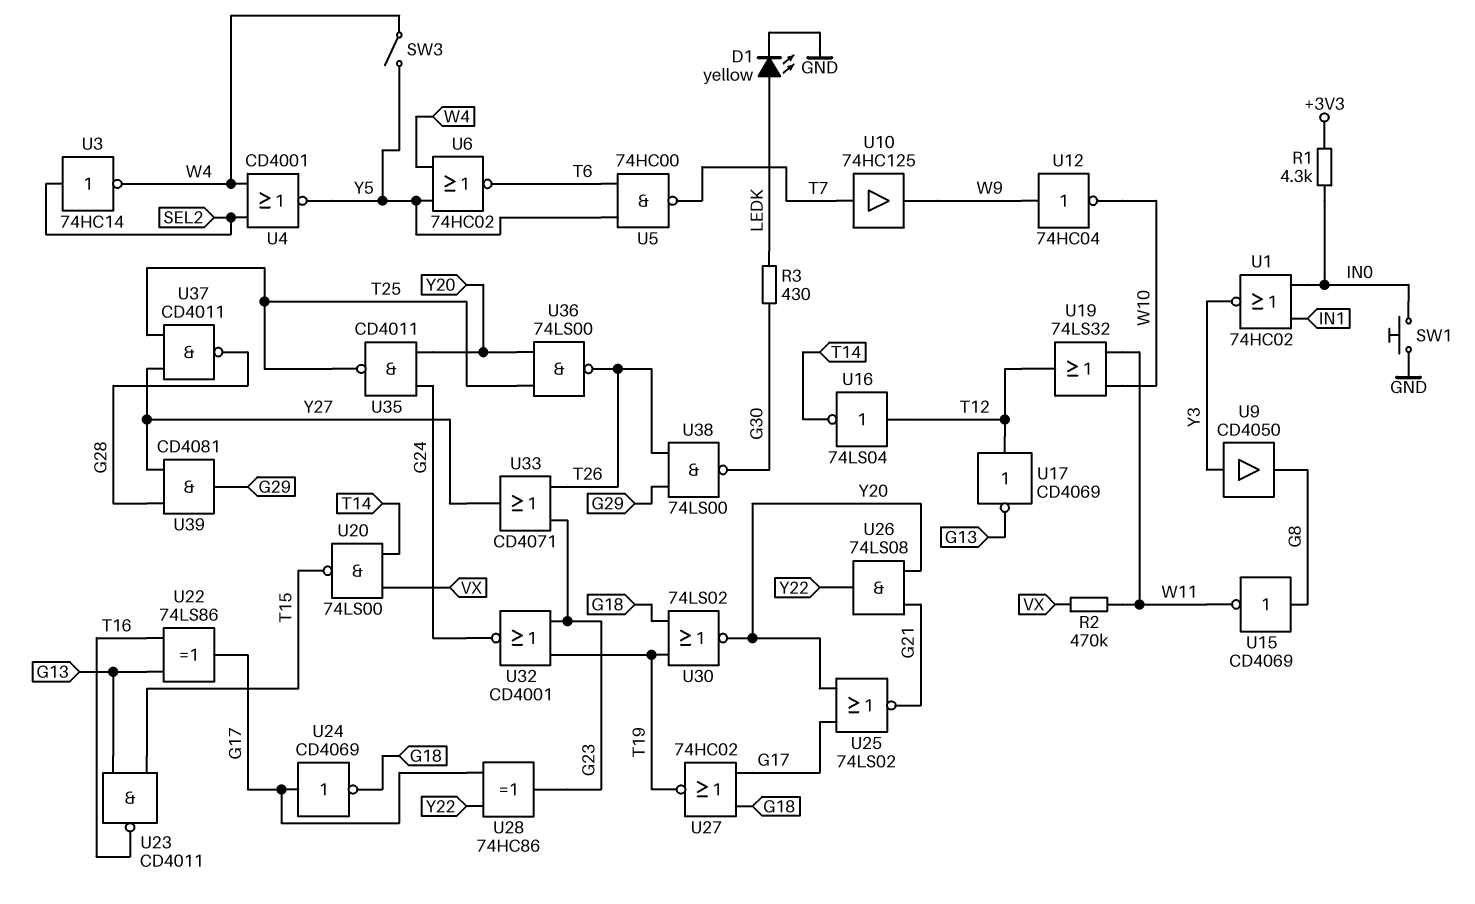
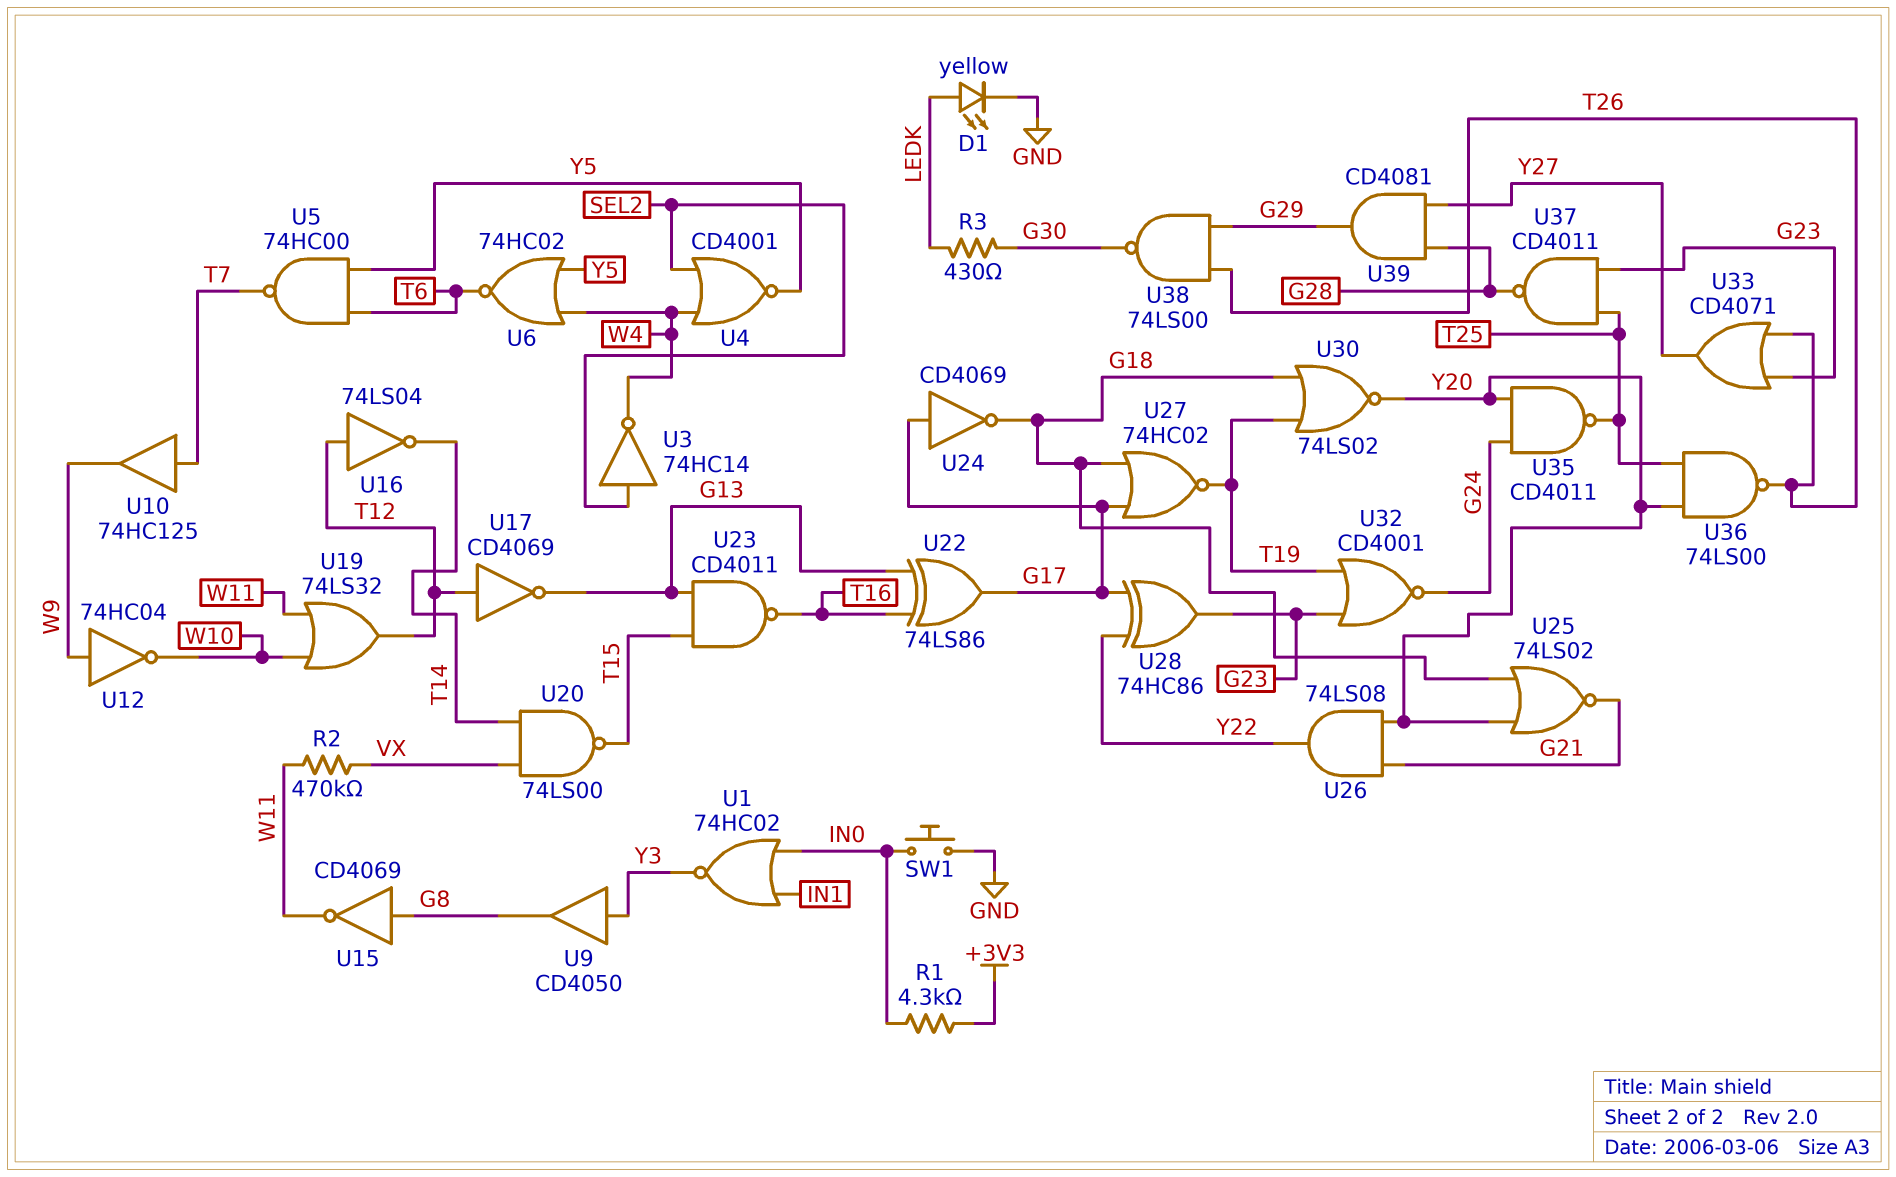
SW3: switch (W4, Y5) -> none
U25: NOR 74LS02 (in G17, in Y20, out G21) -> NOR 74LS02 (in G18, in Y20, out G21)
U37: NAND CD4011 (in T25, in Y27, out G28) -> NAND CD4011 (in G23, in T25, out G28)

